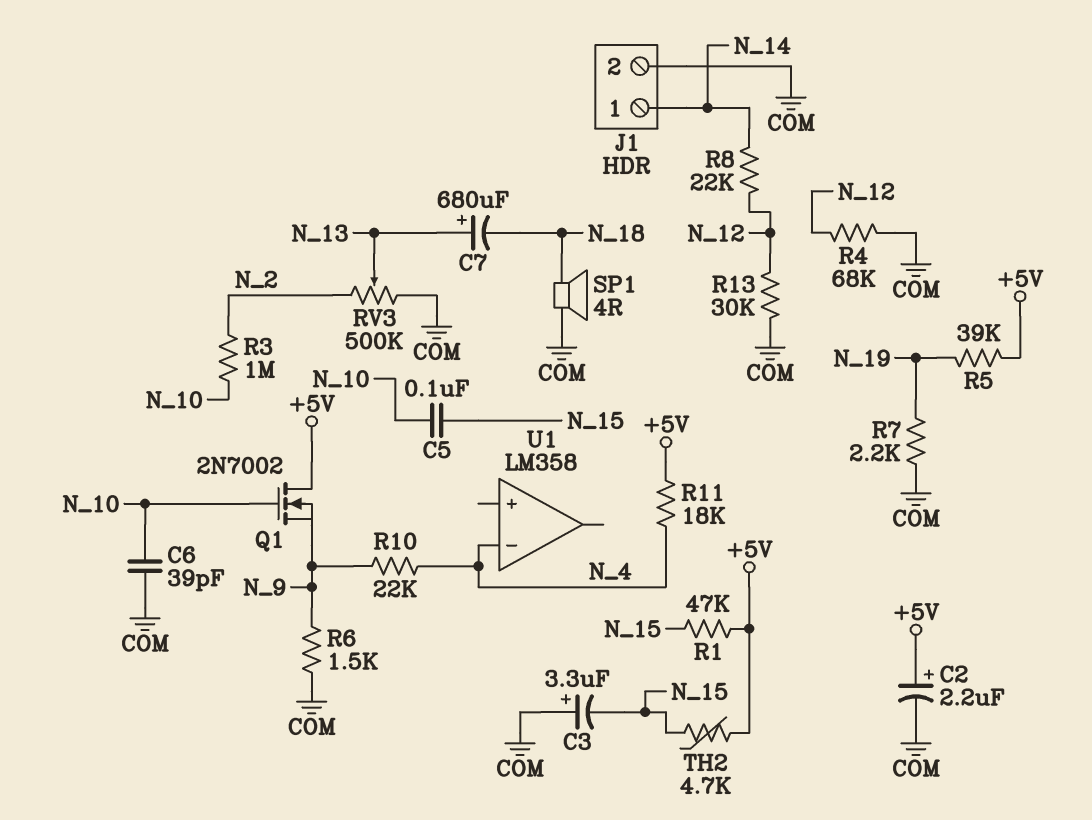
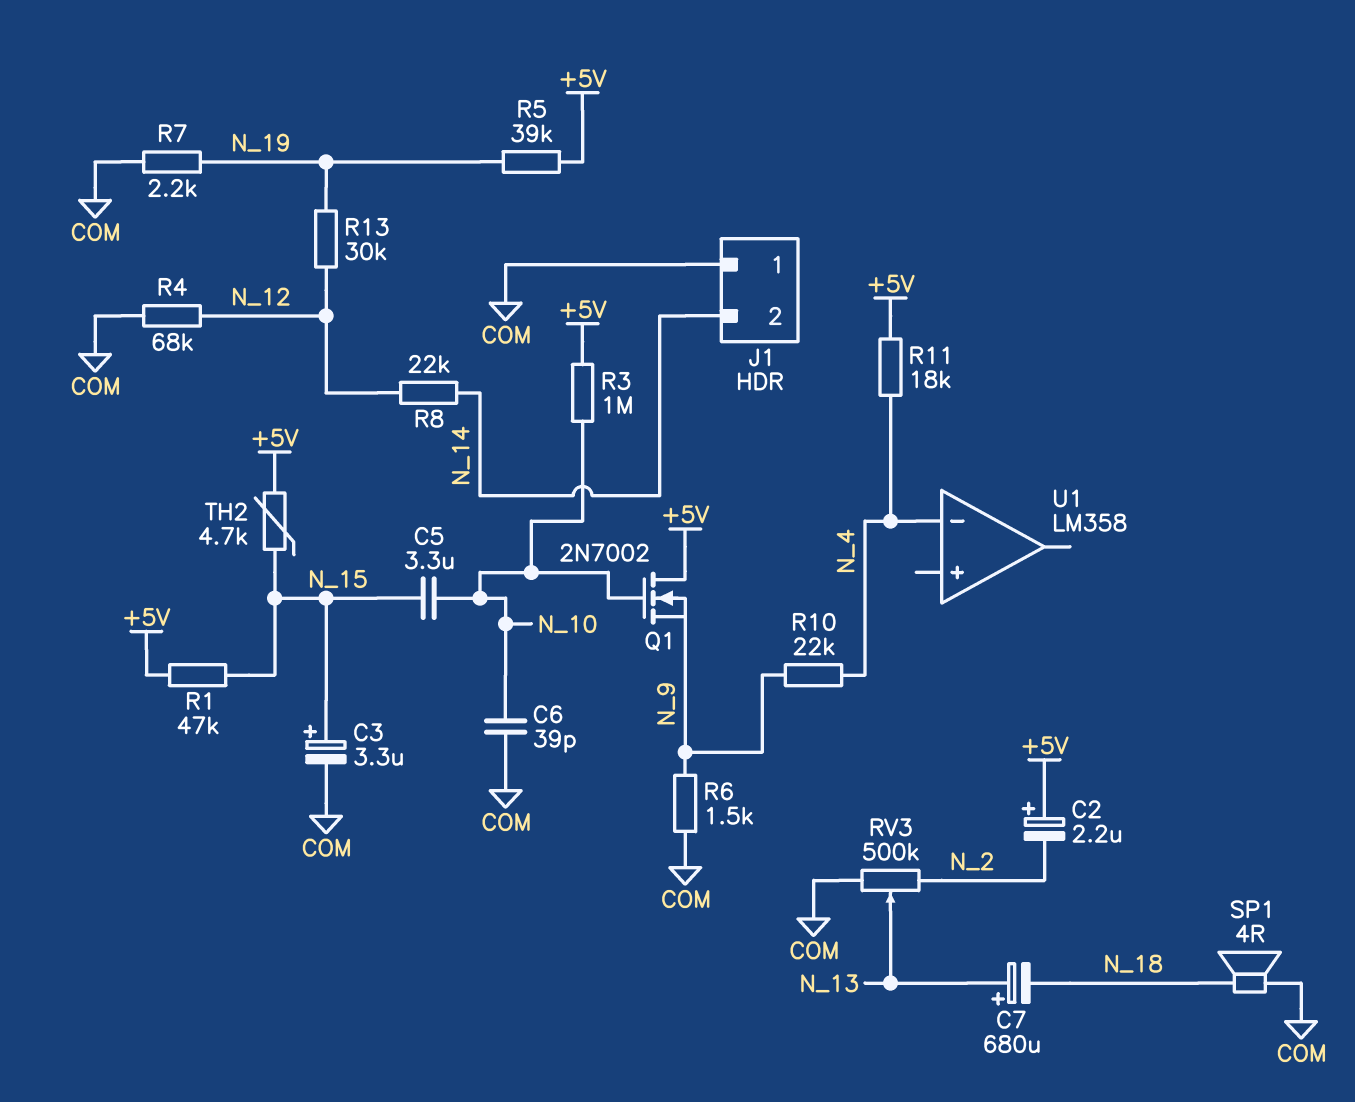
C2: 2.2uF (plus +5V, minus COM) -> 2.2uF (plus +5V, minus N_2)
C3: 3.3uF (plus COM, minus N_15) -> 3.3uF (plus N_15, minus COM)
C5: 100nF (N_10, N_15) -> 3.3uF (N_10, N_15)
J1 pin 1: N_14 -> COM
J1 pin 2: COM -> N_14
R3: 1M (N_2, N_10) -> 1M (+5V, N_10)
R13: 30k (COM, N_12) -> 30k (N_12, N_19)

